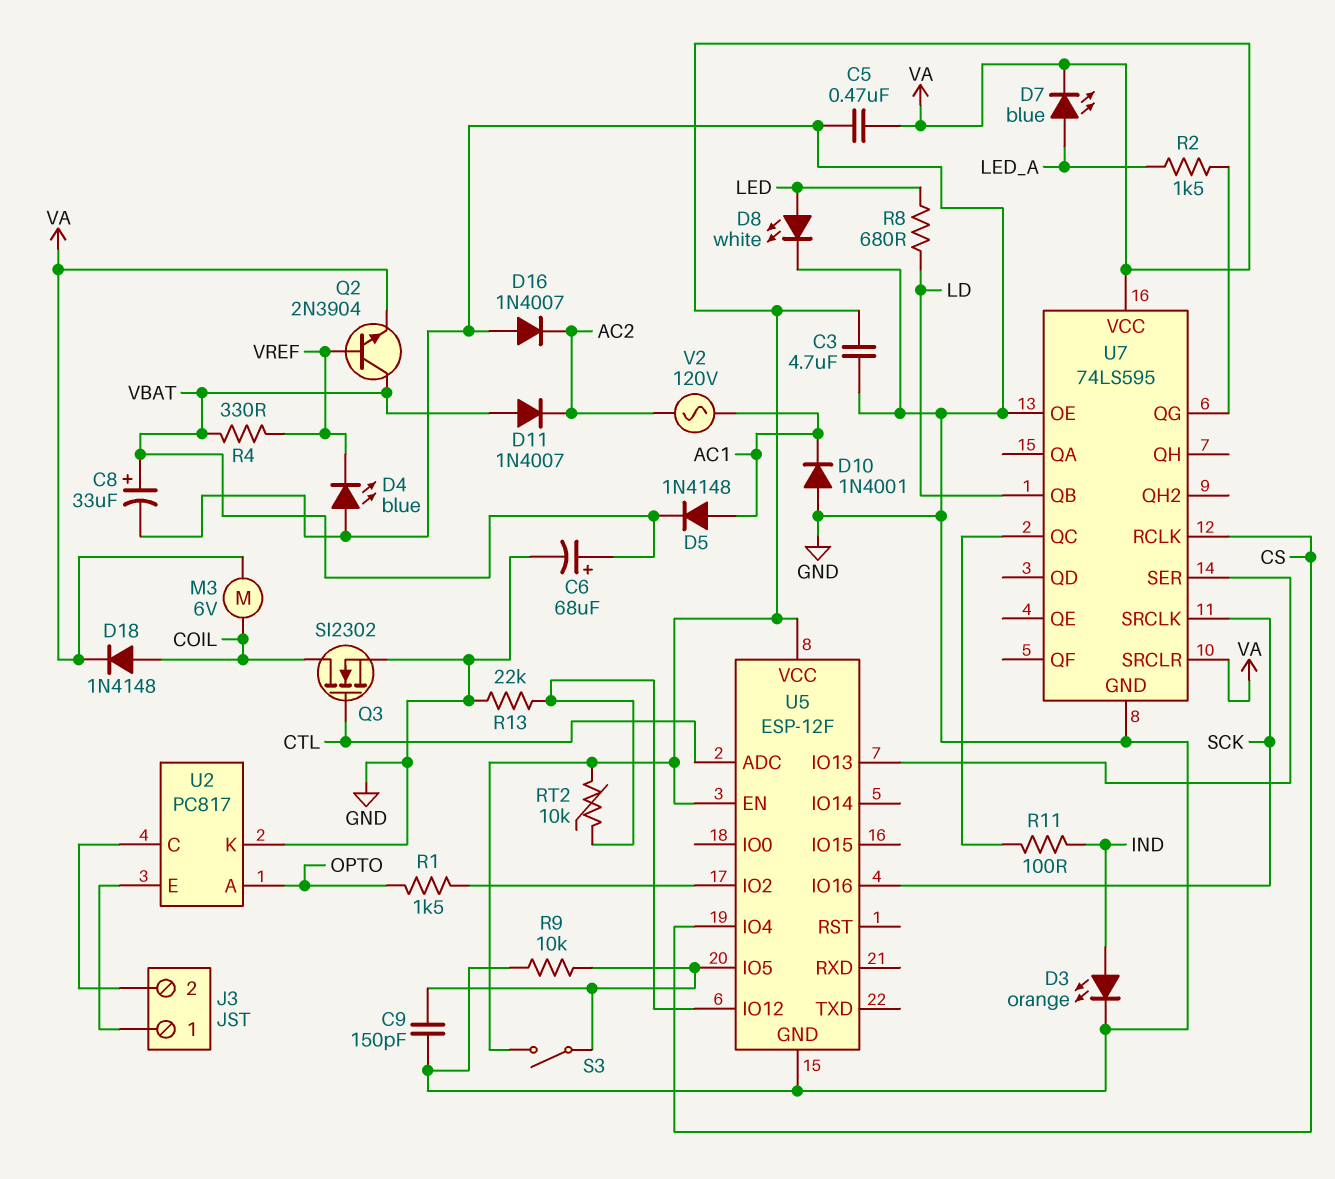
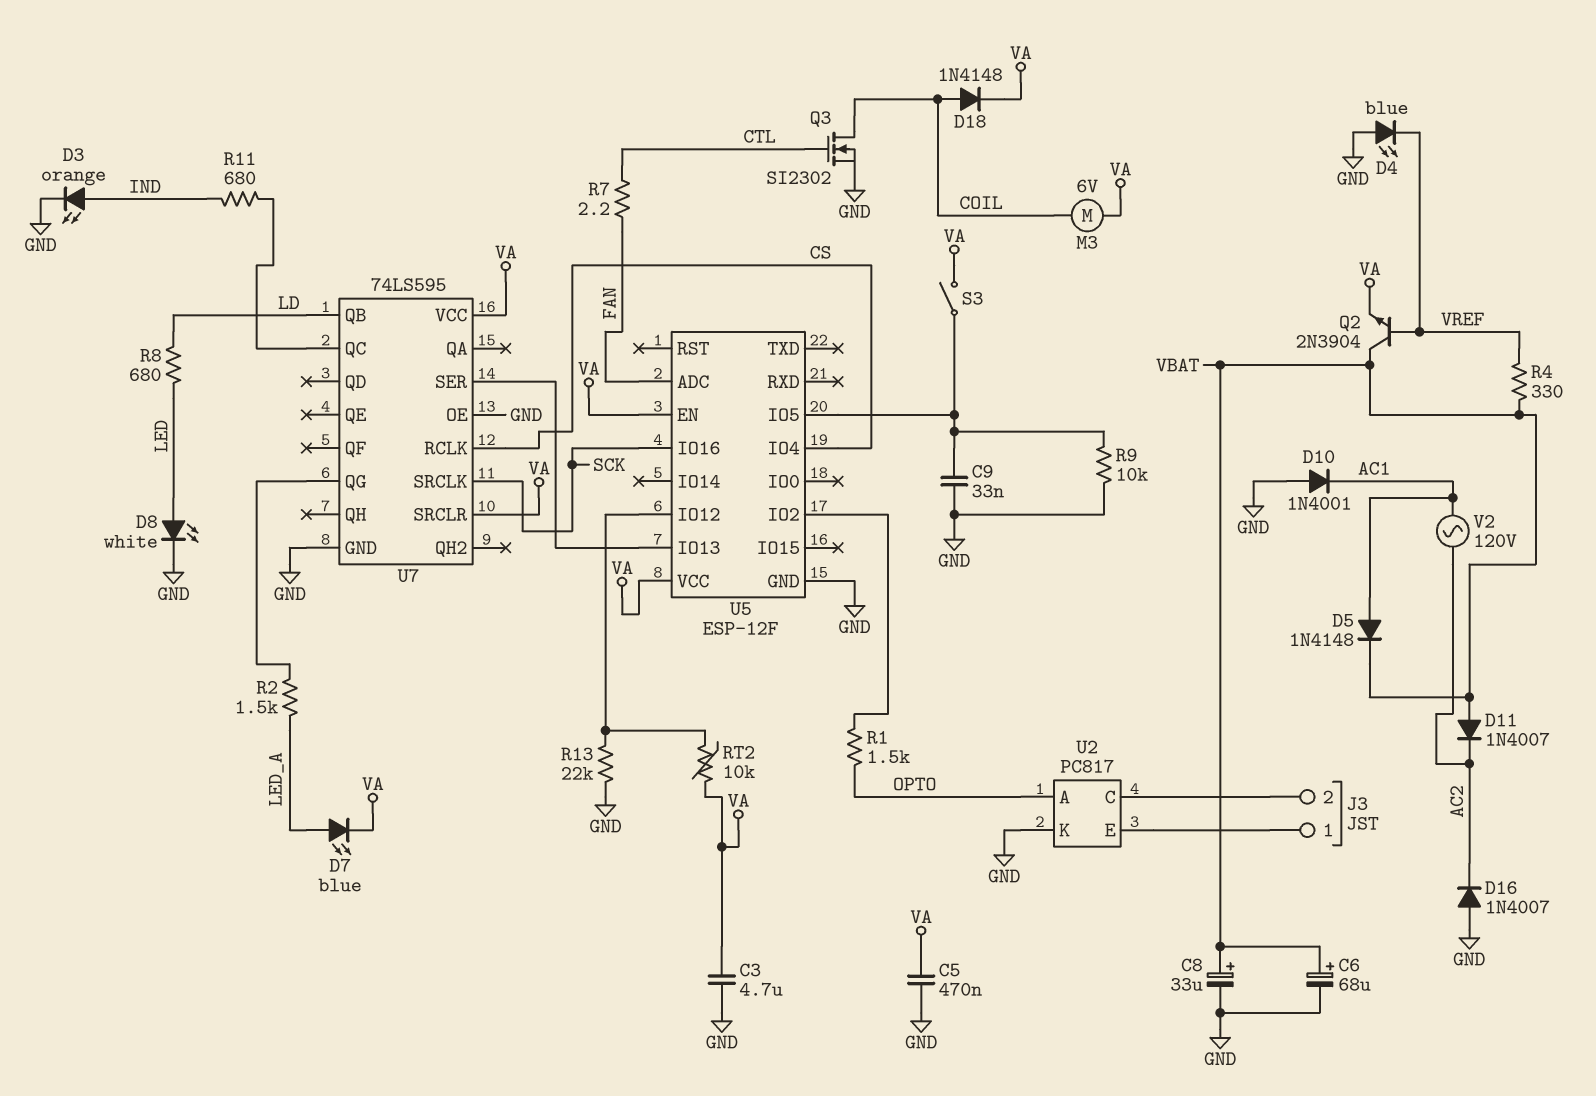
C9: 150pF (GND, U5/IO5) -> 33nF (GND, U5/IO5)
R7: none -> 2.2 (CTL, FAN)
R11: 100 (IND, U7/QC) -> 680 (IND, U7/QC)
U5 pin ADC: CTL -> FAN

